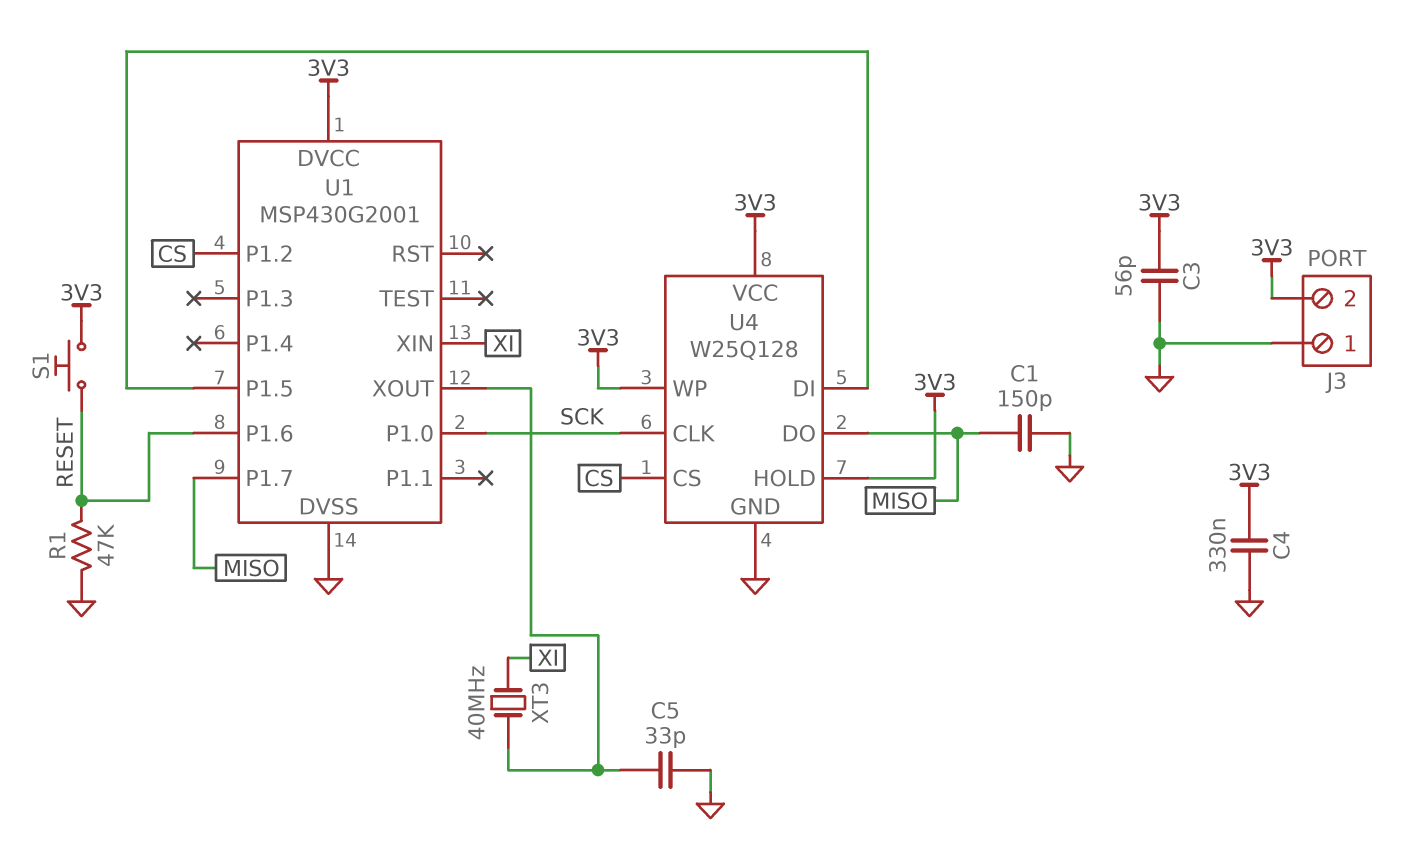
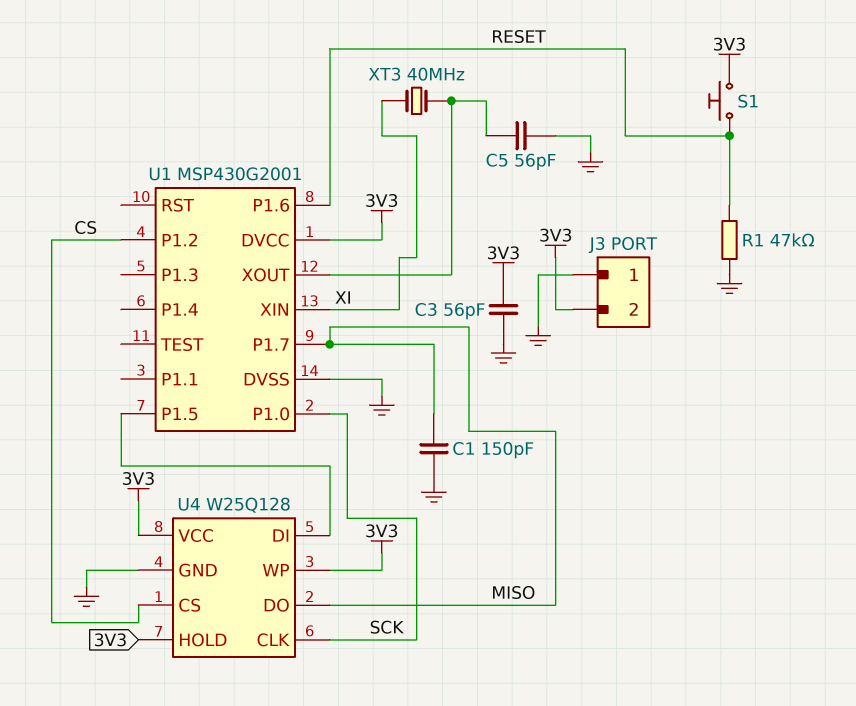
C4: 330nF (3V3, GND) -> none
C5: 33pF (GND, U1/XOUT) -> 56pF (GND, U1/XOUT)

